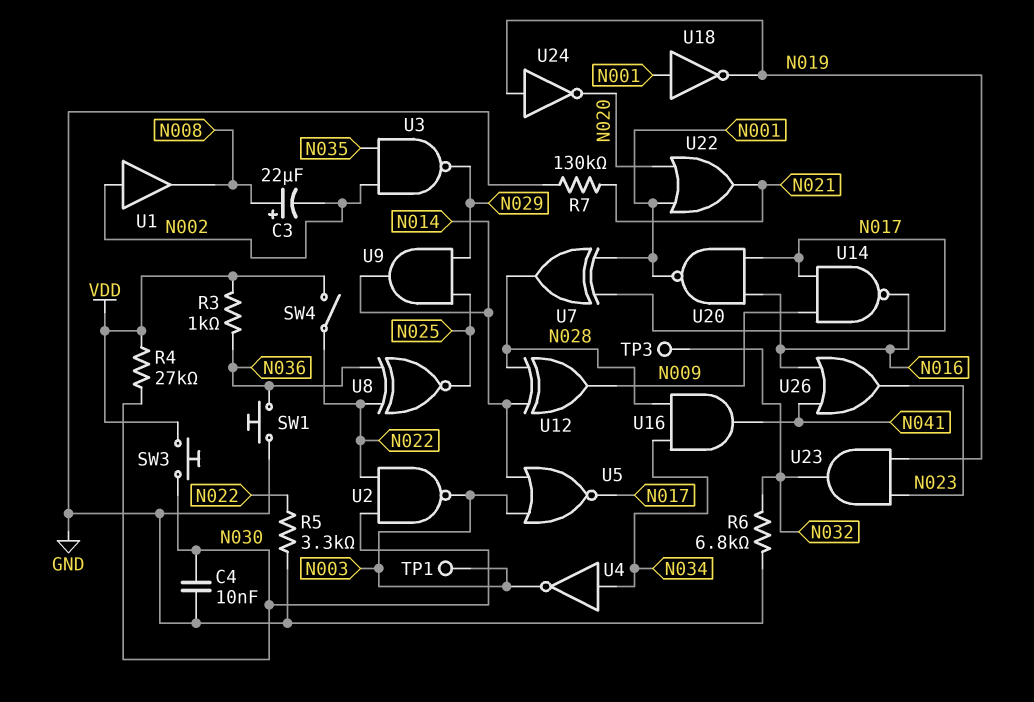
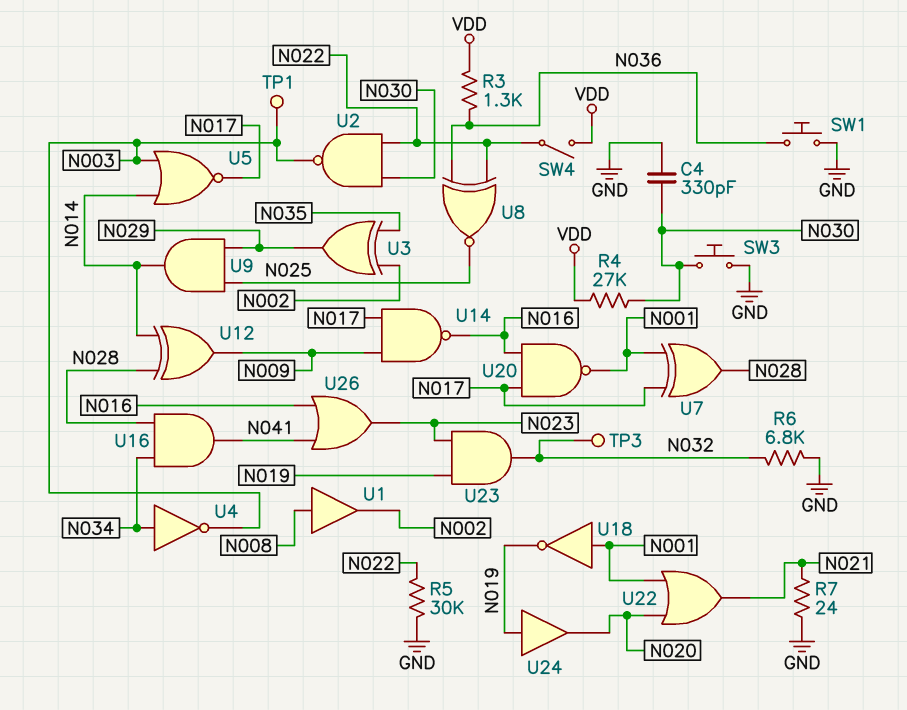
C3: 22uF (plus N008, minus N002) -> none
C4: 10nF (GND, N030) -> 330pF (GND, N030)
R3: 1k (N036, VDD) -> 1.3k (N036, VDD)
R5: 3.3k (GND, N022) -> 30k (GND, N022)
R7: 130k (GND, N021) -> 24 (GND, N021)
SW3: button (N030, VDD) -> button (GND, N030)
U1: buffer (in N002, out N008) -> buffer (in N008, out N002)
U3: NAND (in N002, in N035, out N029) -> XOR (in N002, in N035, out N029)
U24: NOT (in N019, out N020) -> buffer (in N019, out N020)

